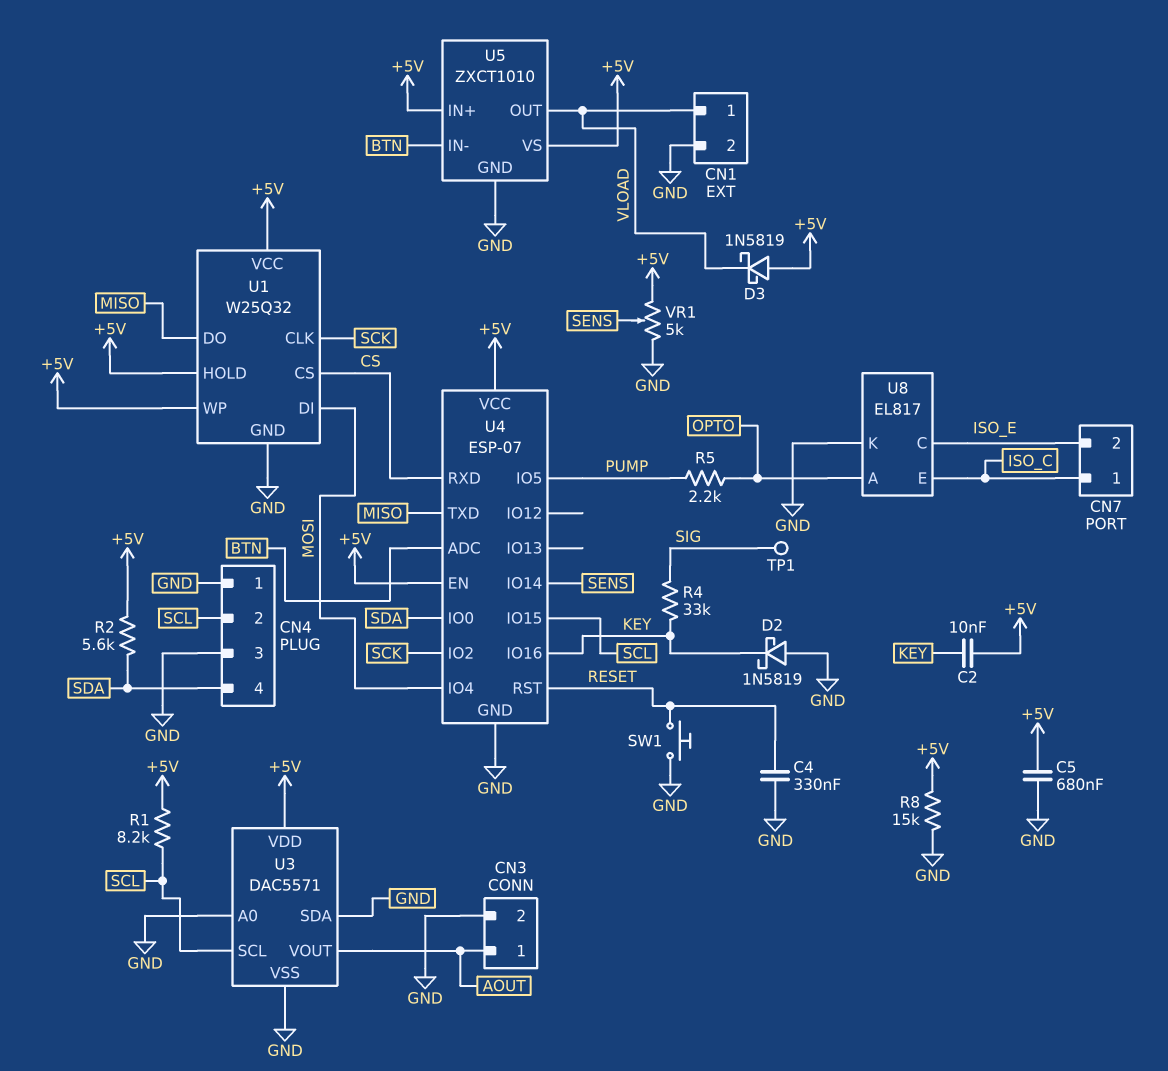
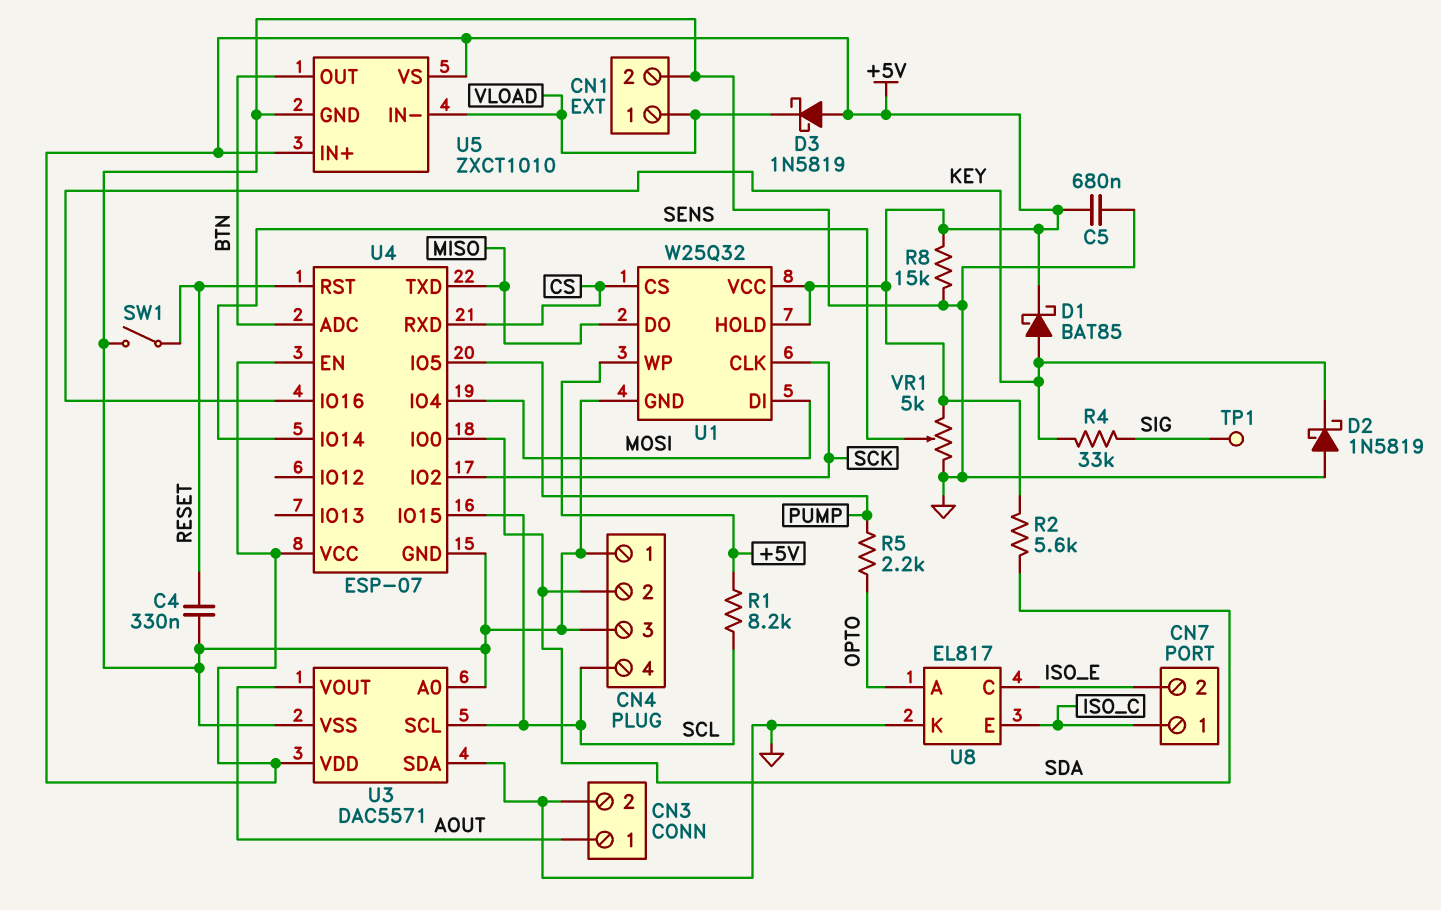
C2: 10nF (+5V, KEY) -> none
CN4 pin 2: SCL -> SDA
CN4 pin 4: SDA -> SCL
D1: none -> schottky BAT85 (A KEY, K +5V)
SW1: button (GND, RESET) -> switch (GND, RESET)
U5 pin IN-: BTN -> VLOAD
U5 pin OUT: VLOAD -> BTN

